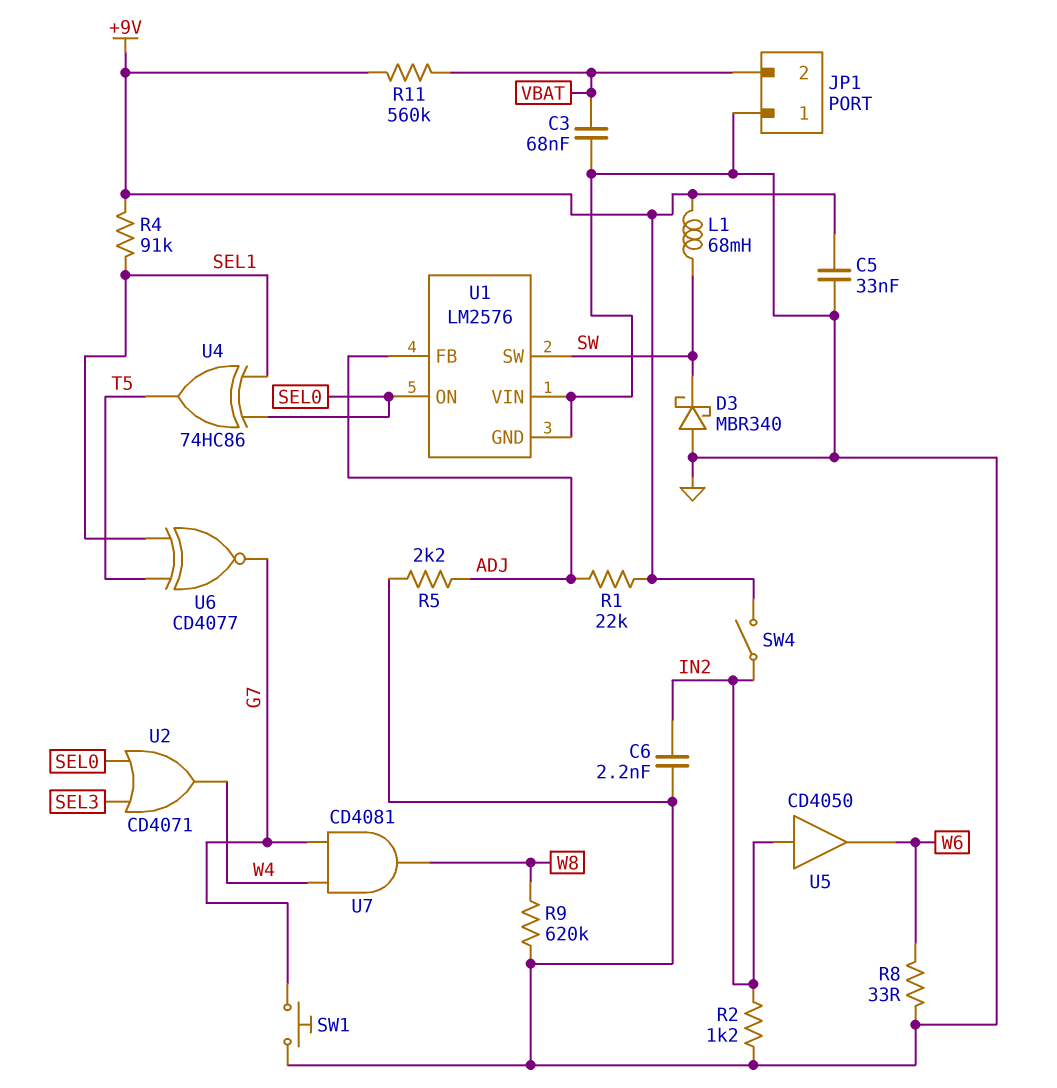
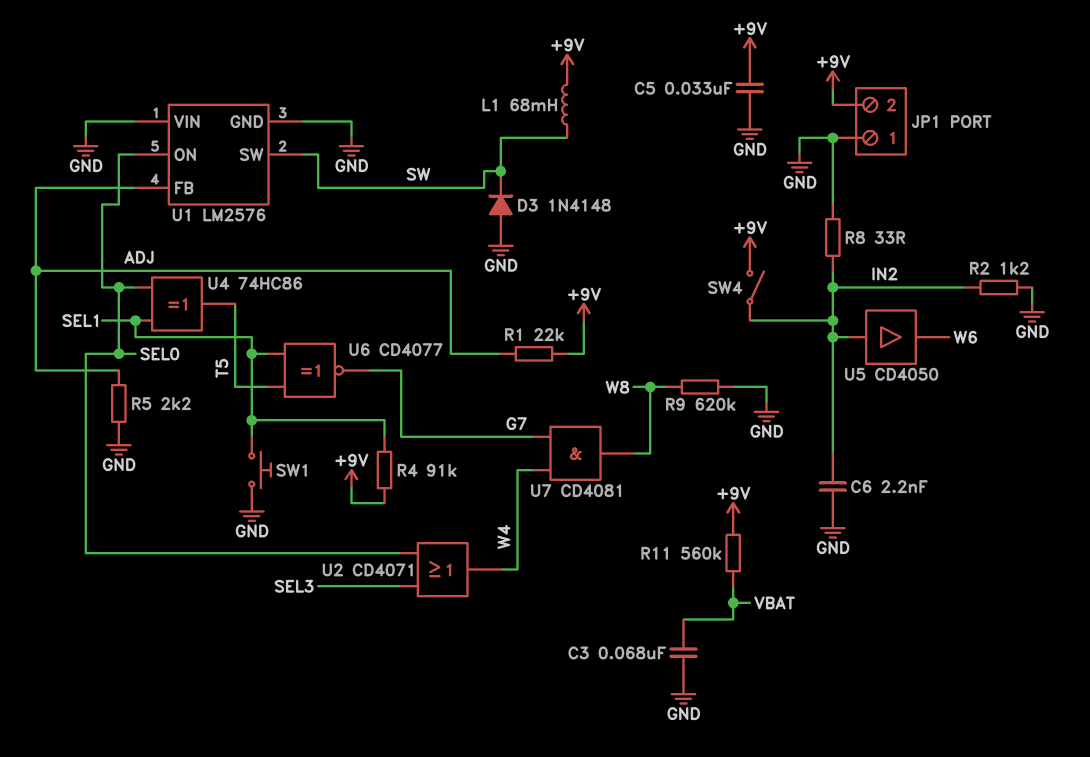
D3: schottky MBR340 (A GND, K SW) -> diode 1N4148 (A GND, K SW)
JP1 pin 2: VBAT -> +9V
R8: 33 (GND, W6) -> 33 (GND, IN2)
SW1: button (G7, GND) -> button (GND, SEL1)

